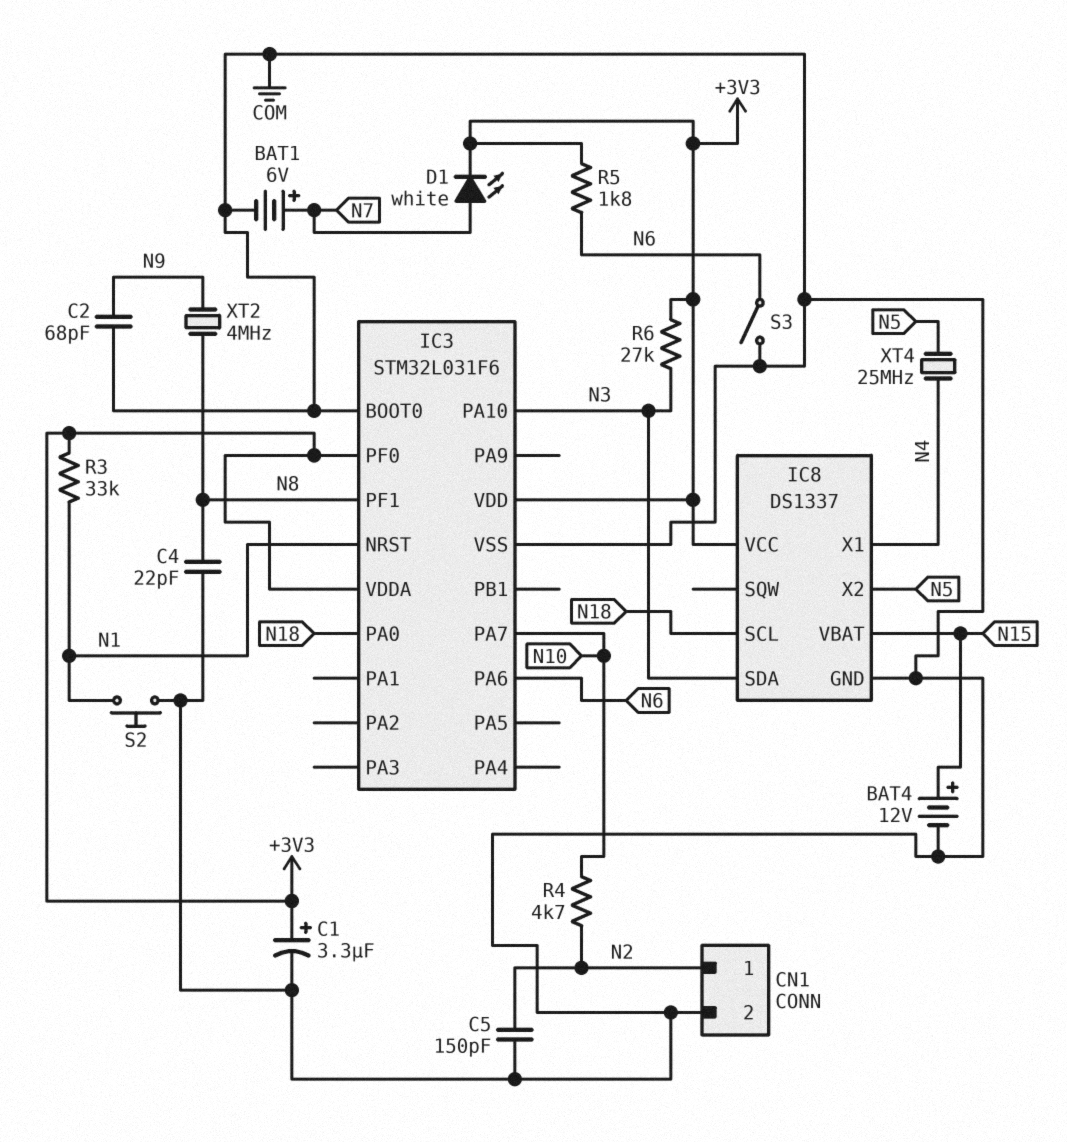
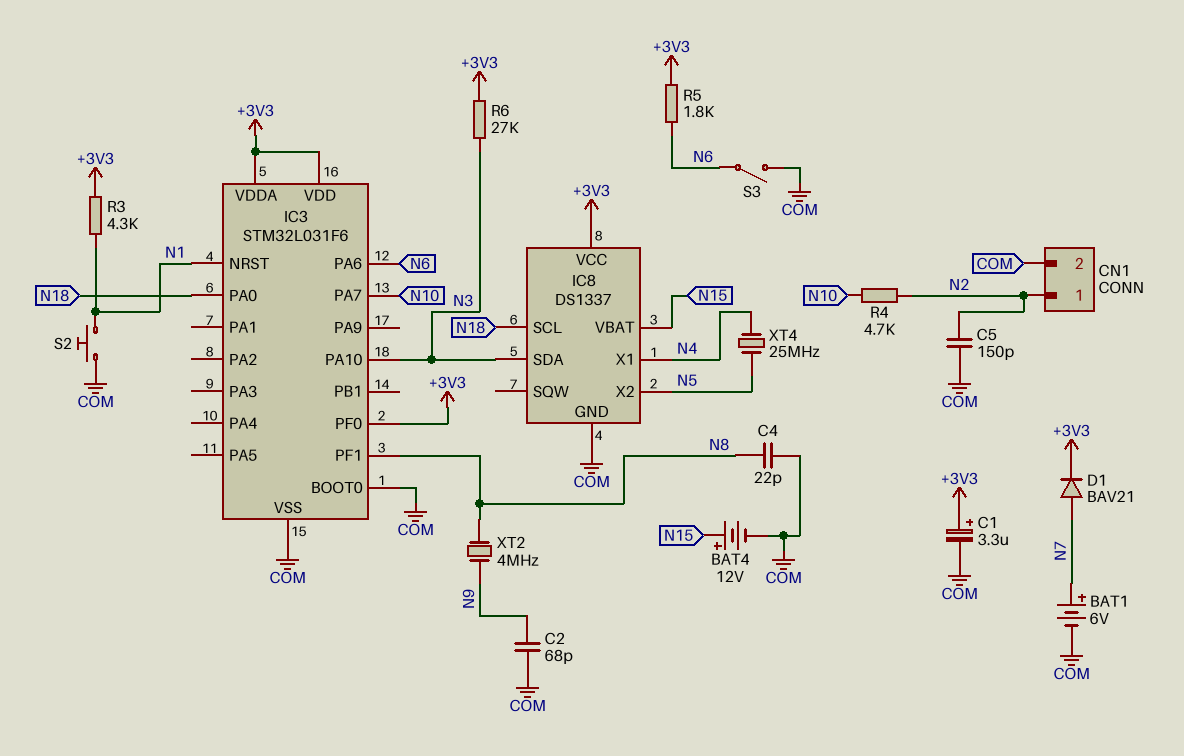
D1: LED white (A N7, K +3V3) -> diode BAV21 (A N7, K +3V3)
R3: 33k (+3V3, N1) -> 4.3k (+3V3, N1)

